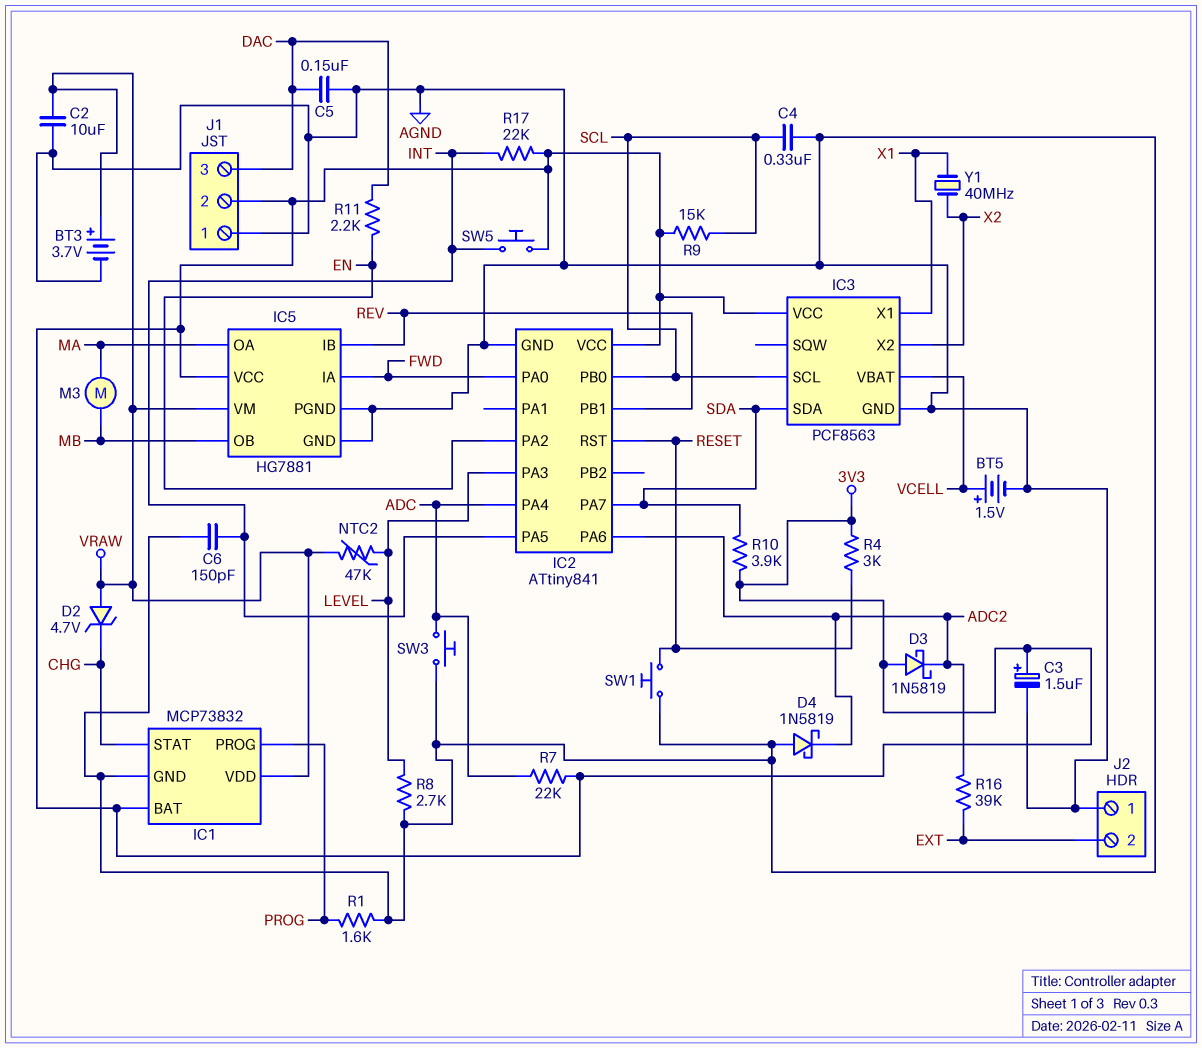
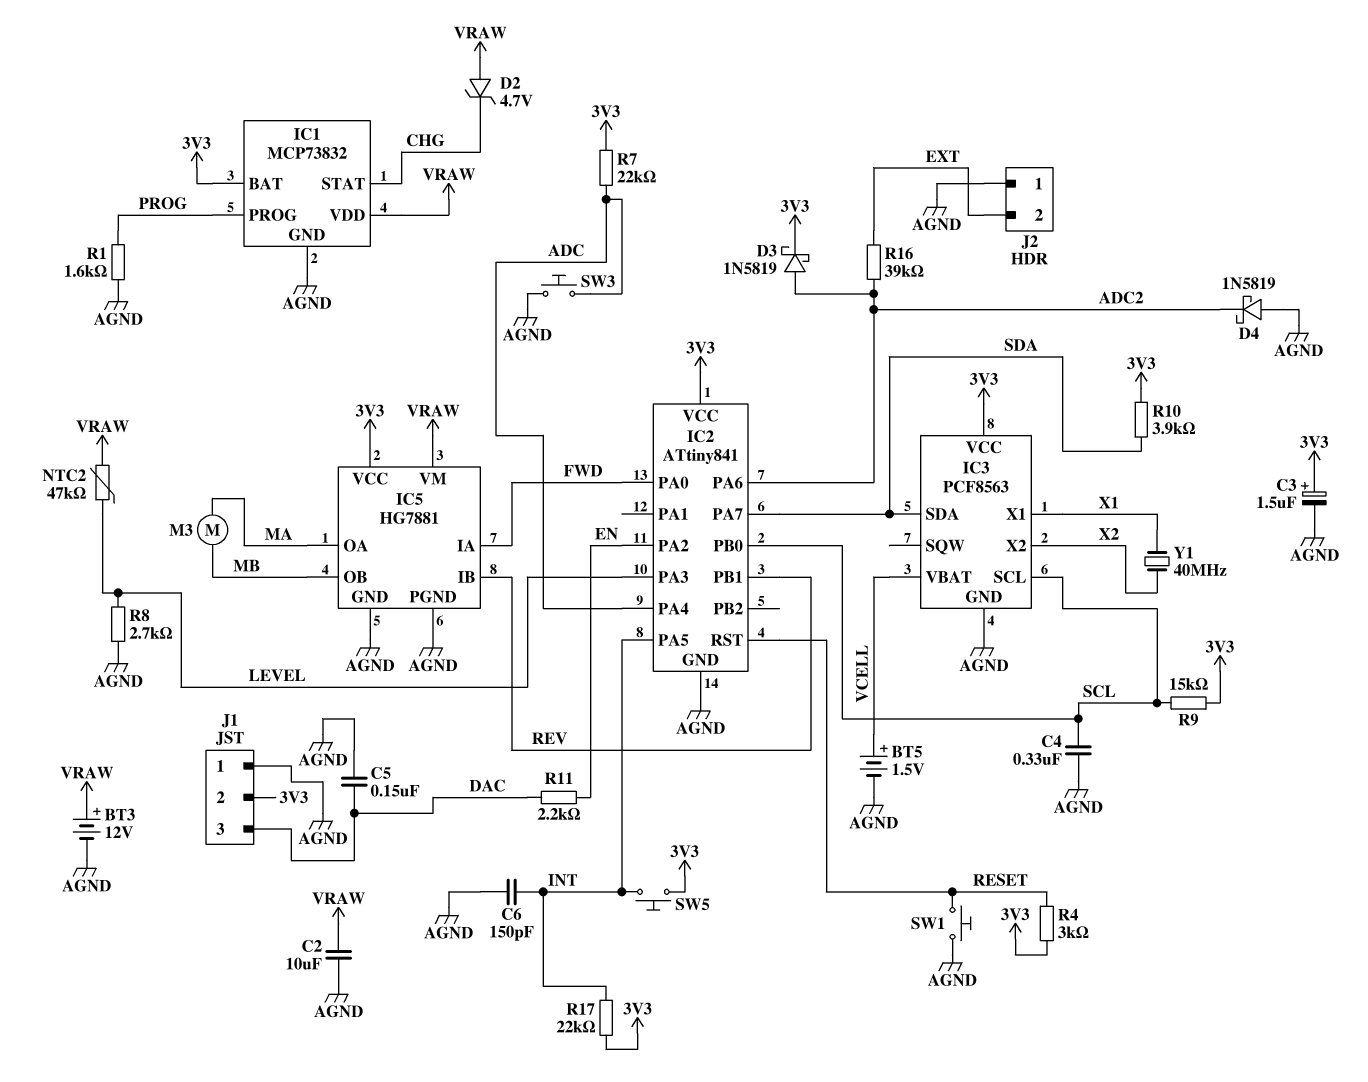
BT3: 3.7V (plus VRAW, minus AGND) -> 12V (plus VRAW, minus AGND)
D3: schottky 1N5819 (A 3V3, K ADC2) -> schottky 1N5819 (A ADC2, K 3V3)

